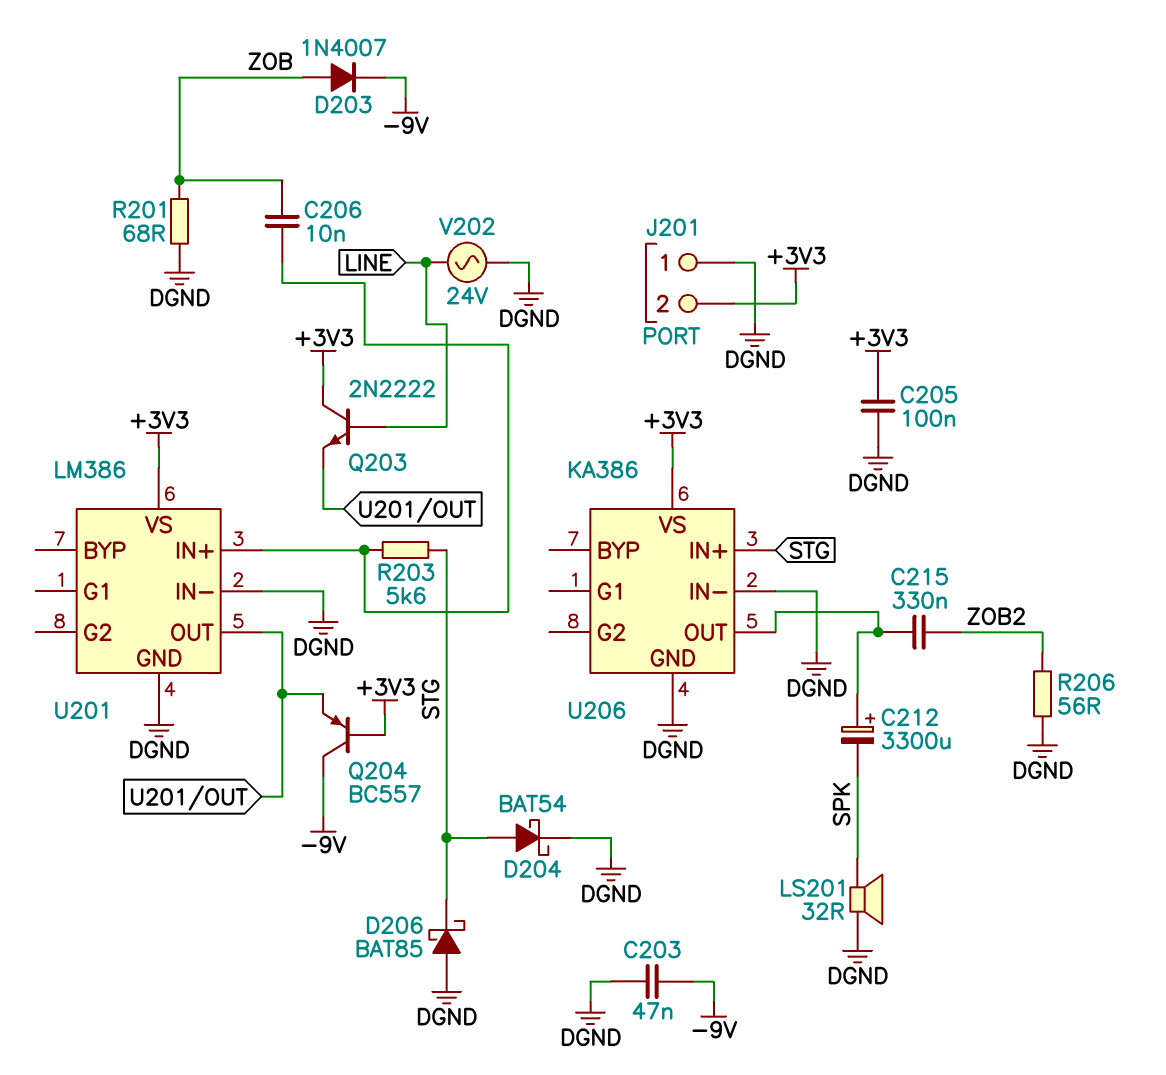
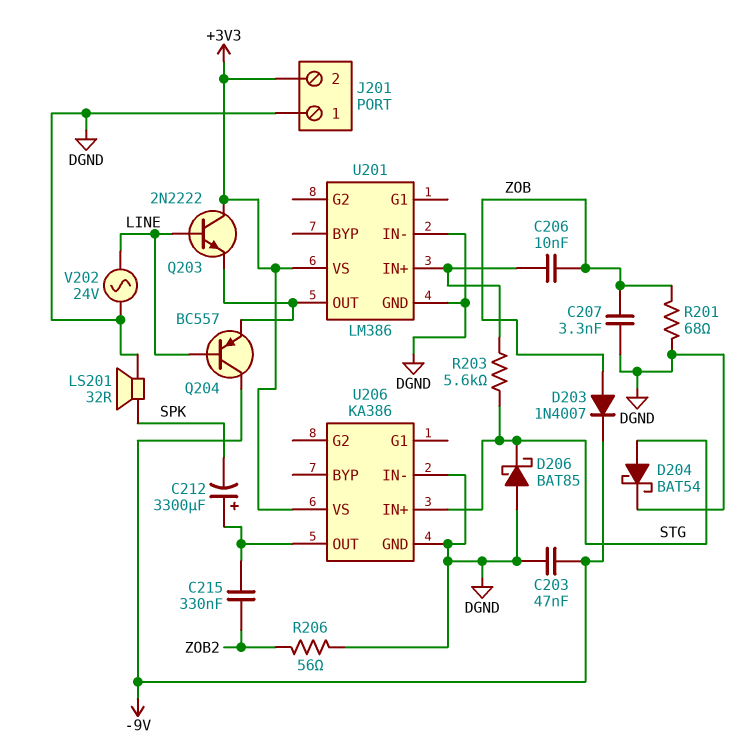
C205: 100nF (+3V3, DGND) -> none
C207: none -> 3.3nF (DGND, ZOB)
Q204: PNP BC557 (B +3V3, C -9V, E U201/OUT) -> PNP BC557 (B LINE, C -9V, E U201/OUT)

